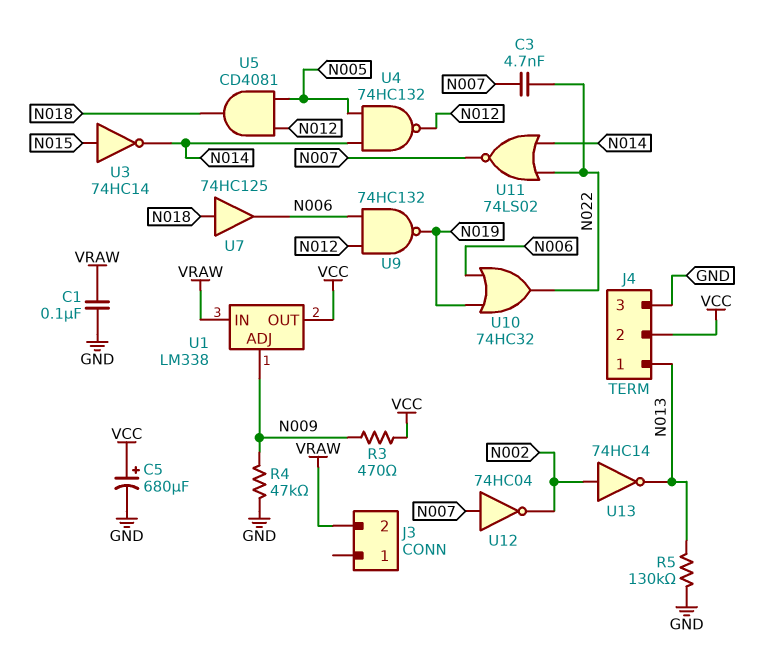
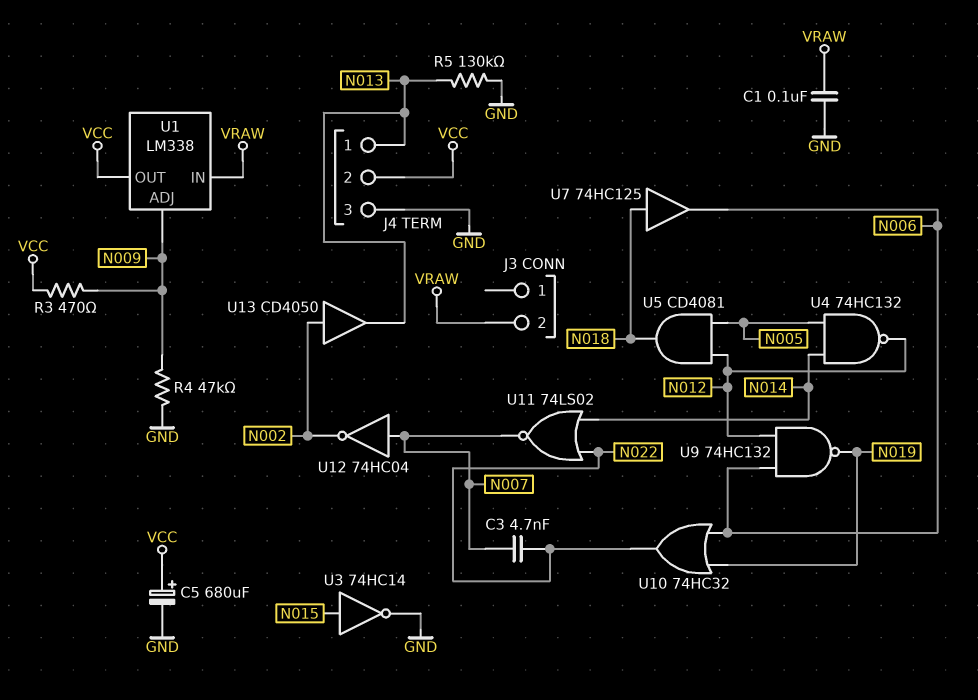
U3: NOT 74HC14 (in N015, out N014) -> NOT 74HC14 (in N015, out GND)
U13: NOT 74HC14 (in N002, out N013) -> buffer CD4050 (in N002, out N013)

